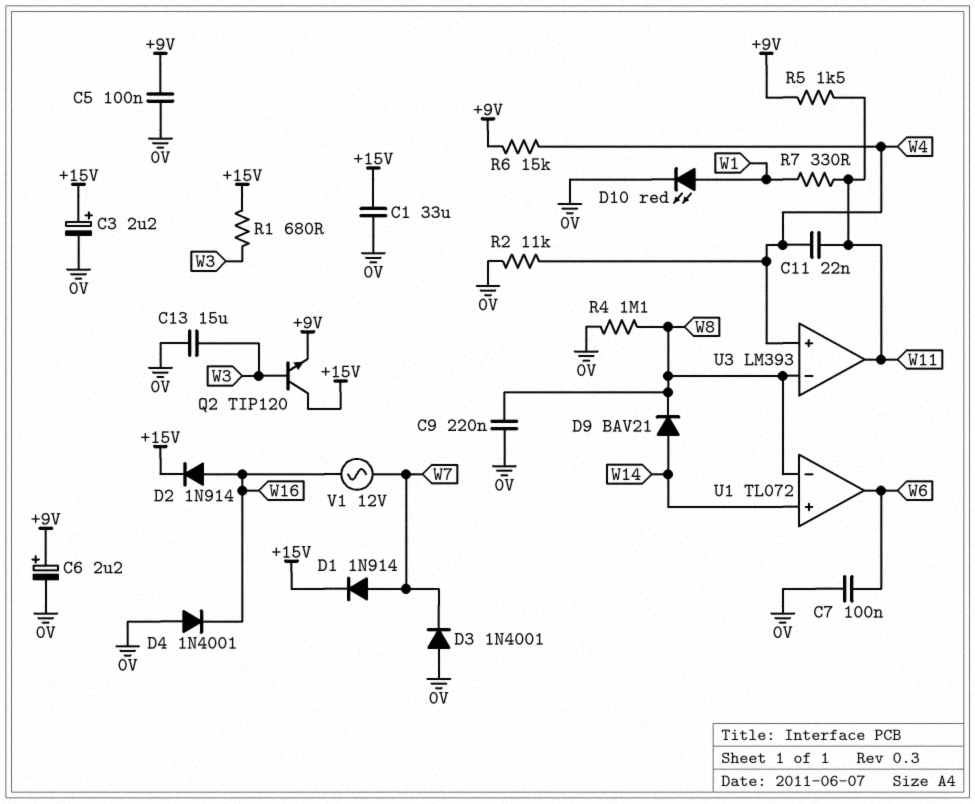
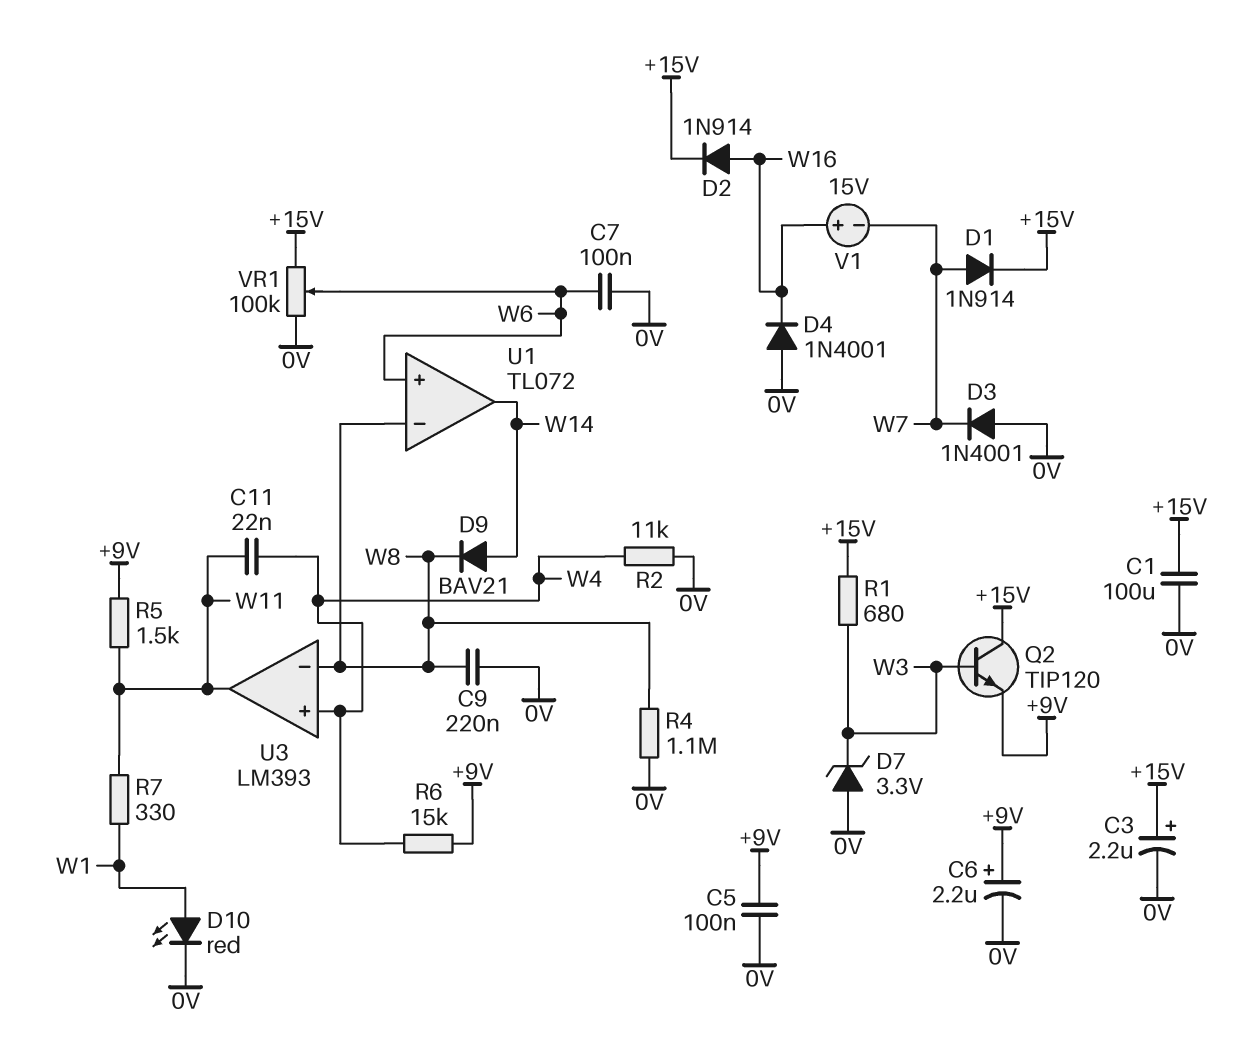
C1: 33uF (+15V, 0V) -> 100uF (+15V, 0V)
C13: 15uF (0V, W3) -> none
D7: none -> zener 3.3V (A 0V, K W3)
U1 pin in+: W14 -> W6
U1 pin out: W6 -> W14
V1: AC 12V (W7, W16) -> 15V (plus W16, minus W7)
VR1: none -> 100k (+15V, 0V, wiper W6)

